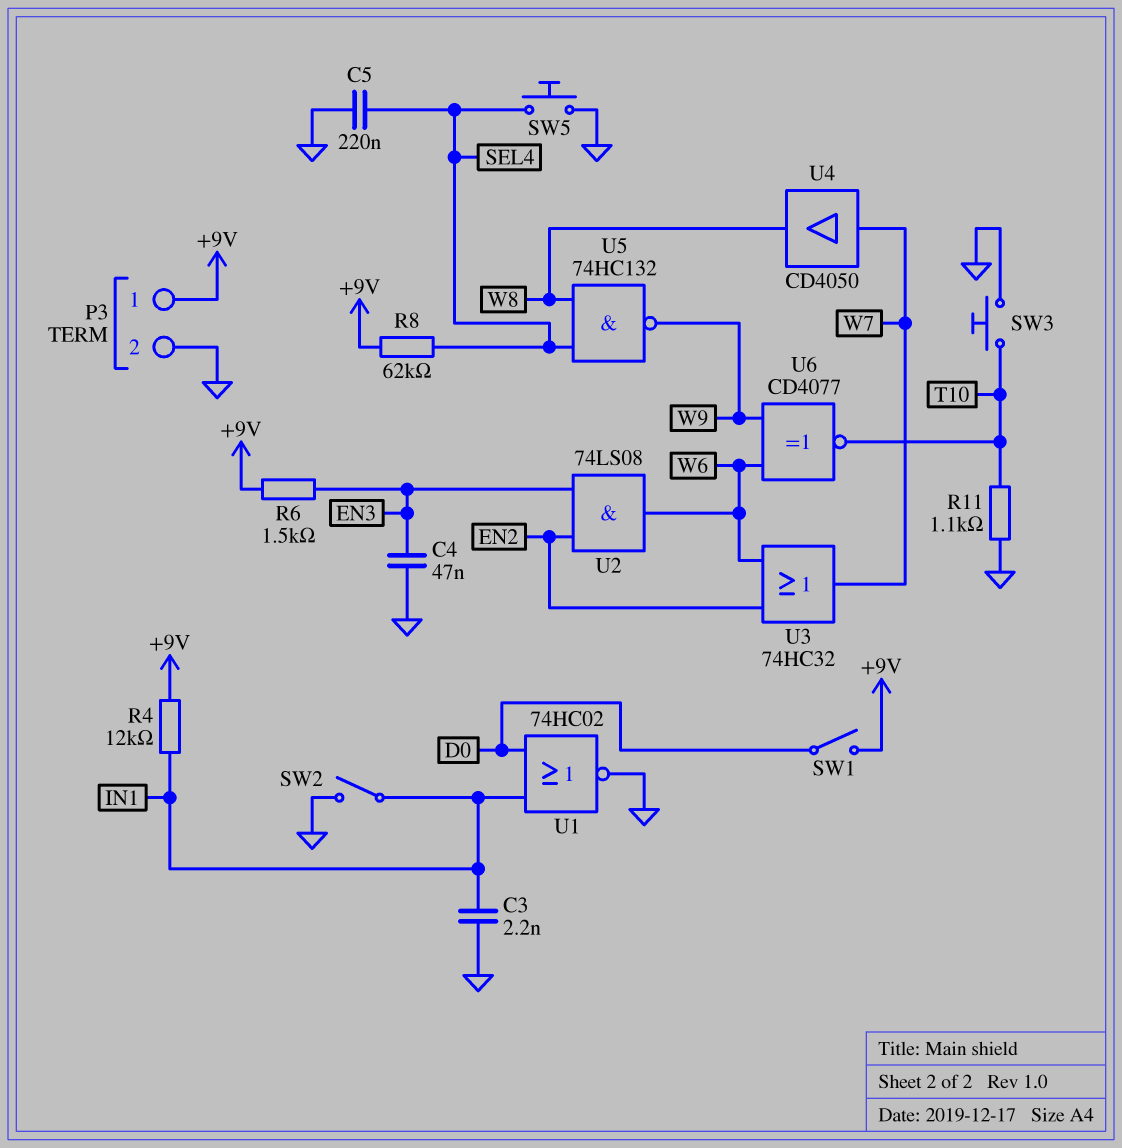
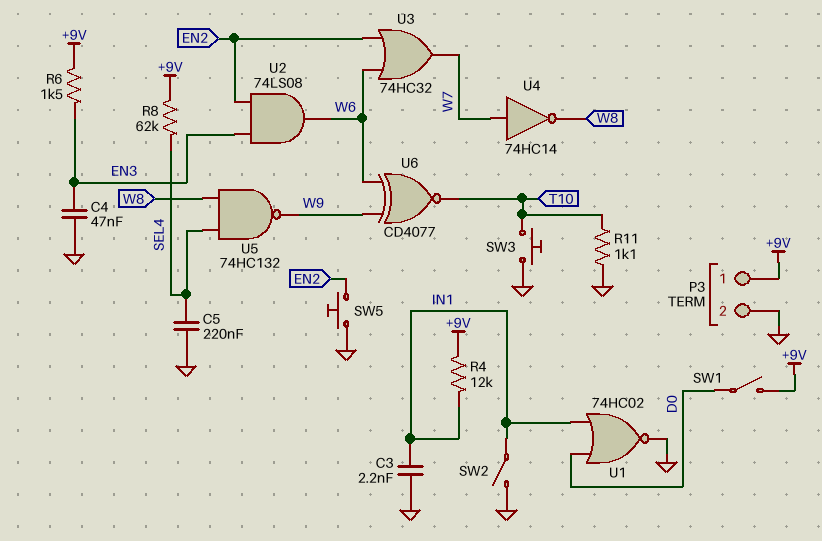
SW5: button (GND, SEL4) -> button (EN2, GND)
U4: buffer CD4050 (in W7, out W8) -> NOT 74HC14 (in W7, out W8)

